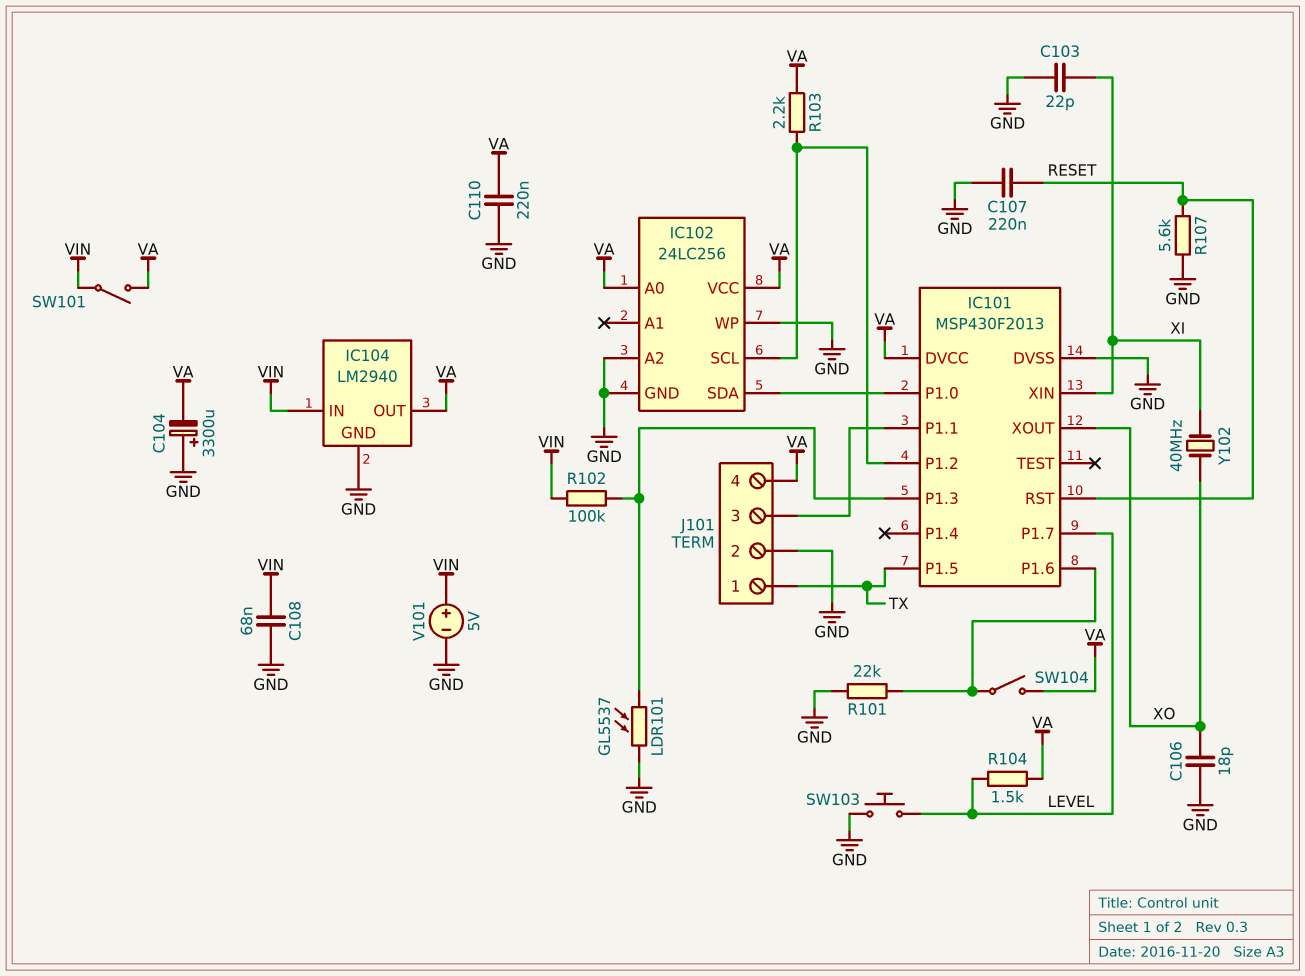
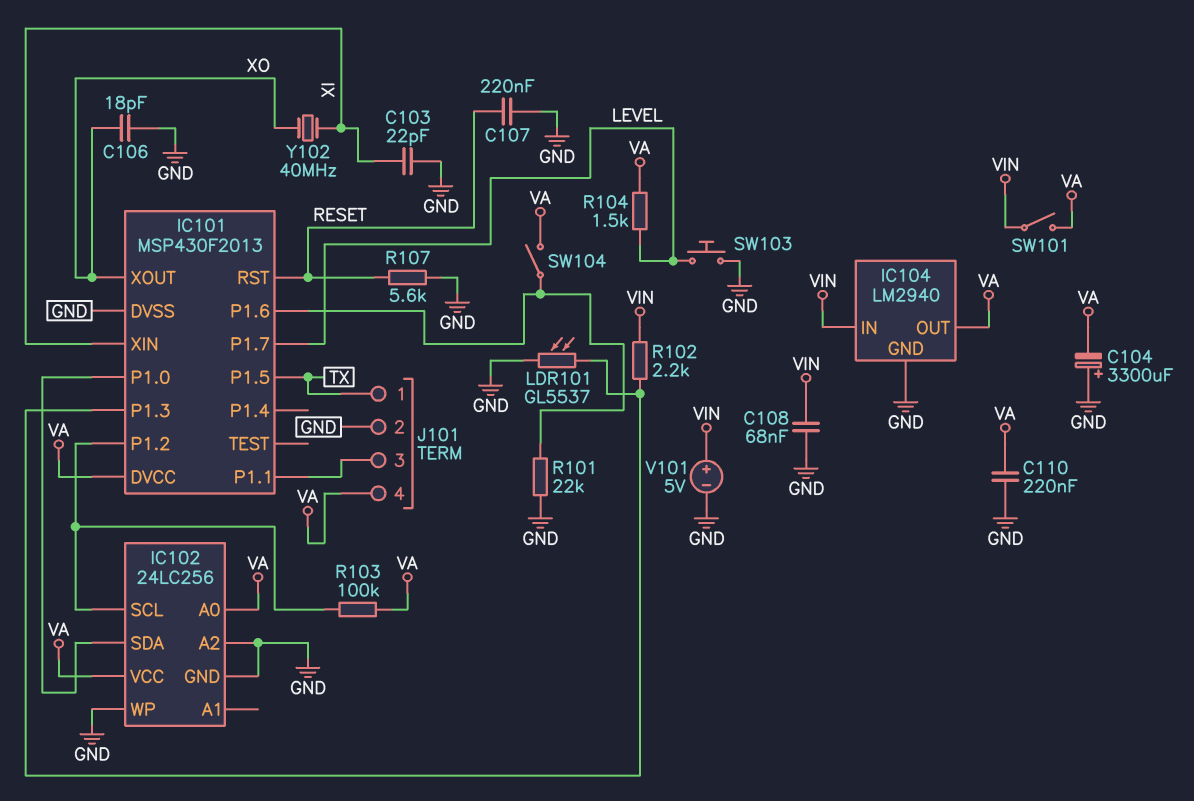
R102: 100k (IC101/P1.3, VIN) -> 2.2k (IC101/P1.3, VIN)
R103: 2.2k (IC101/P1.2, VA) -> 100k (IC101/P1.2, VA)

